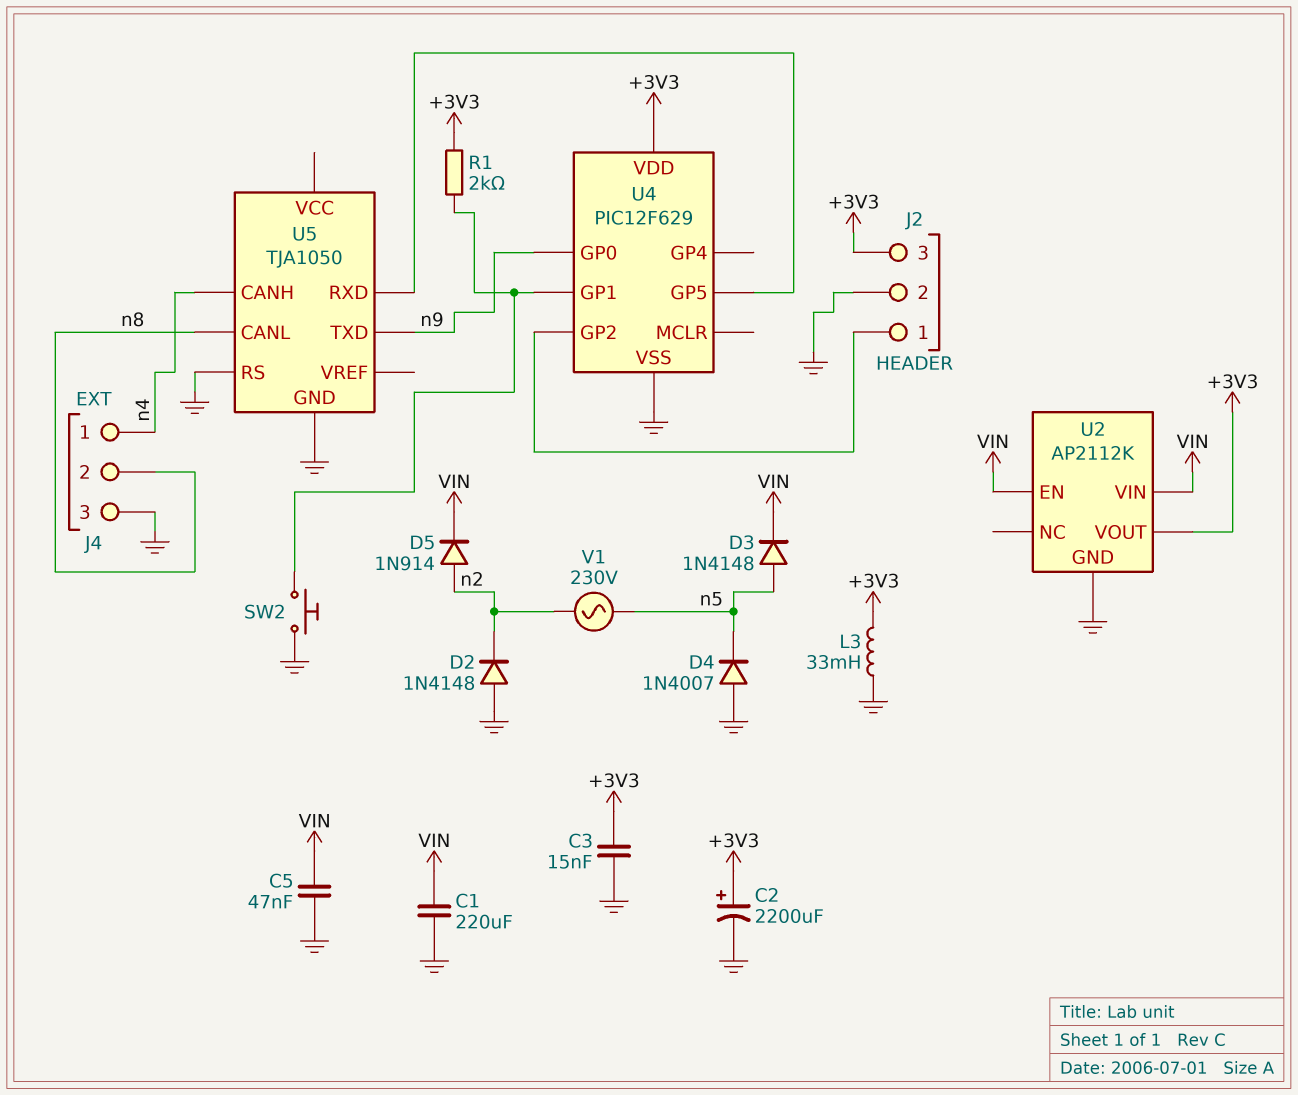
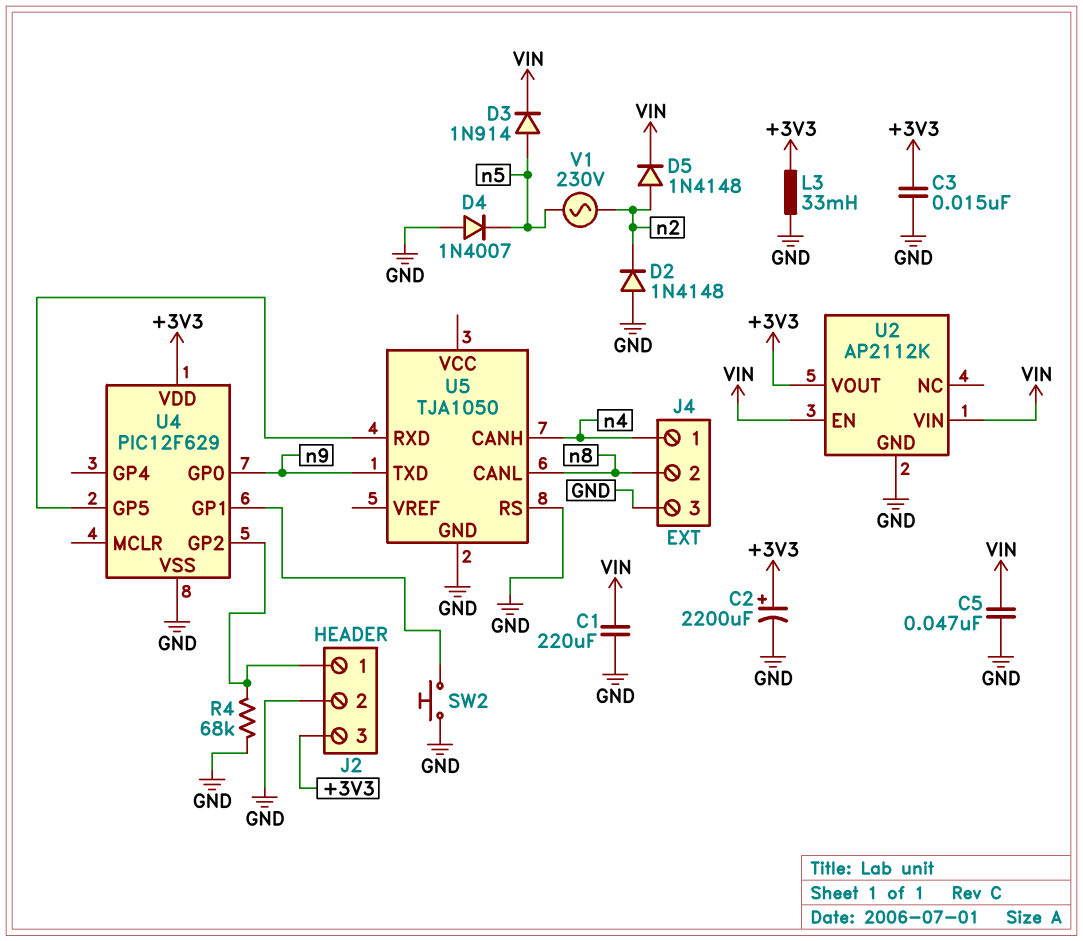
D3: diode 1N4148 (A n5, K VIN) -> diode 1N914 (A n5, K VIN)
D5: diode 1N914 (A n2, K VIN) -> diode 1N4148 (A n2, K VIN)
R1: 2k (+3V3, U4/GP1) -> none
R4: none -> 68k (GND, J2/1)

